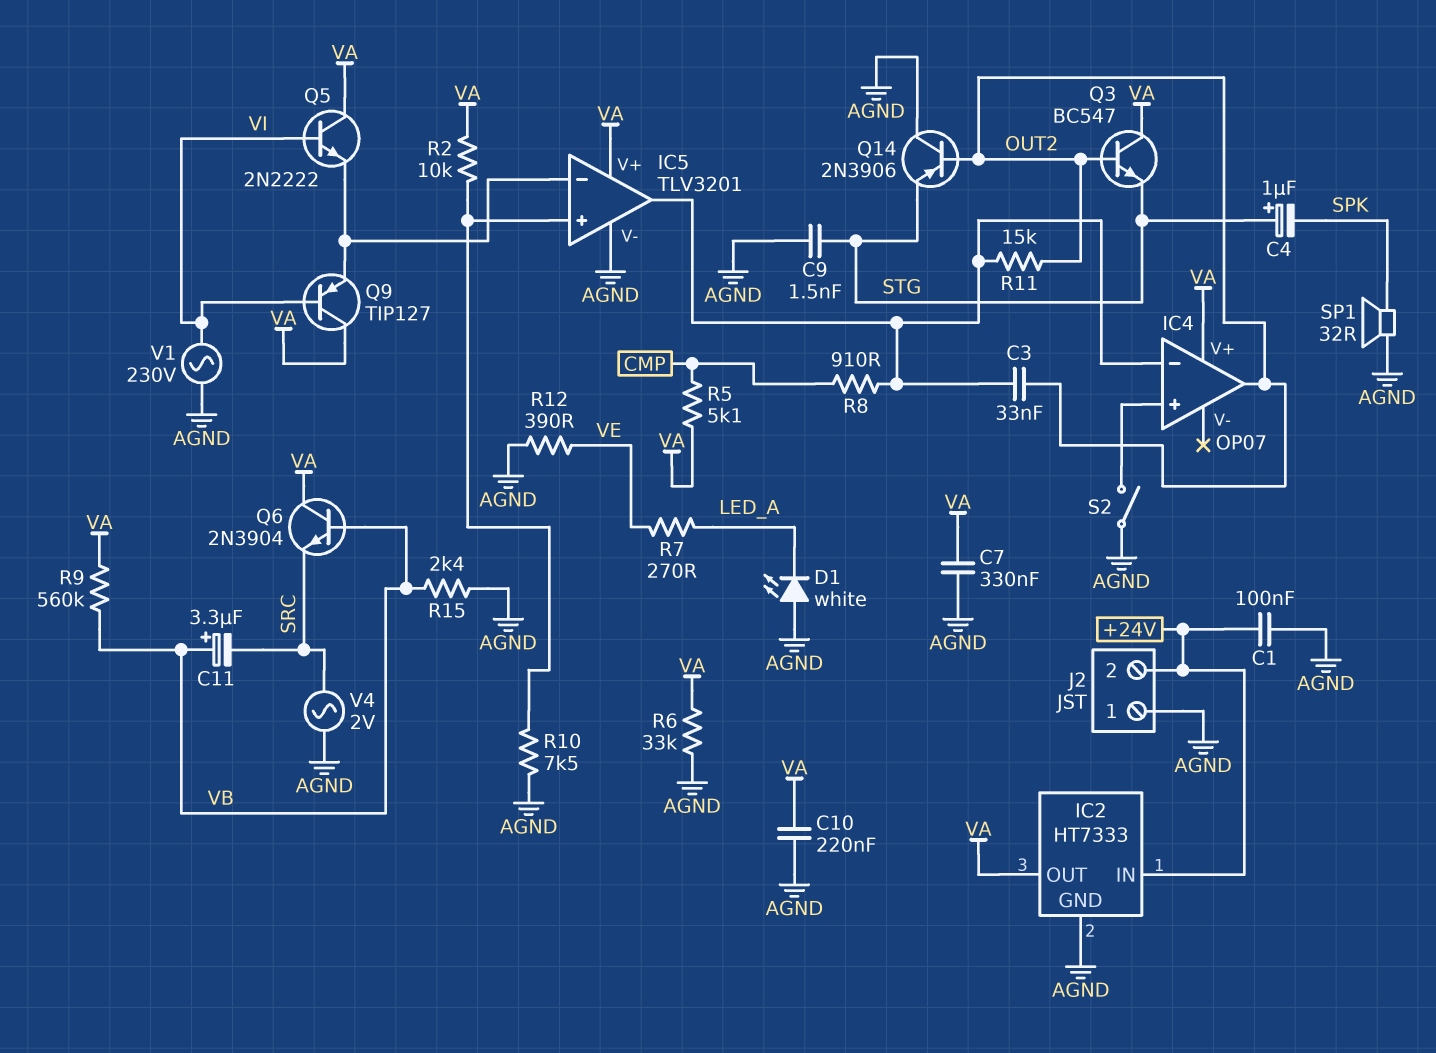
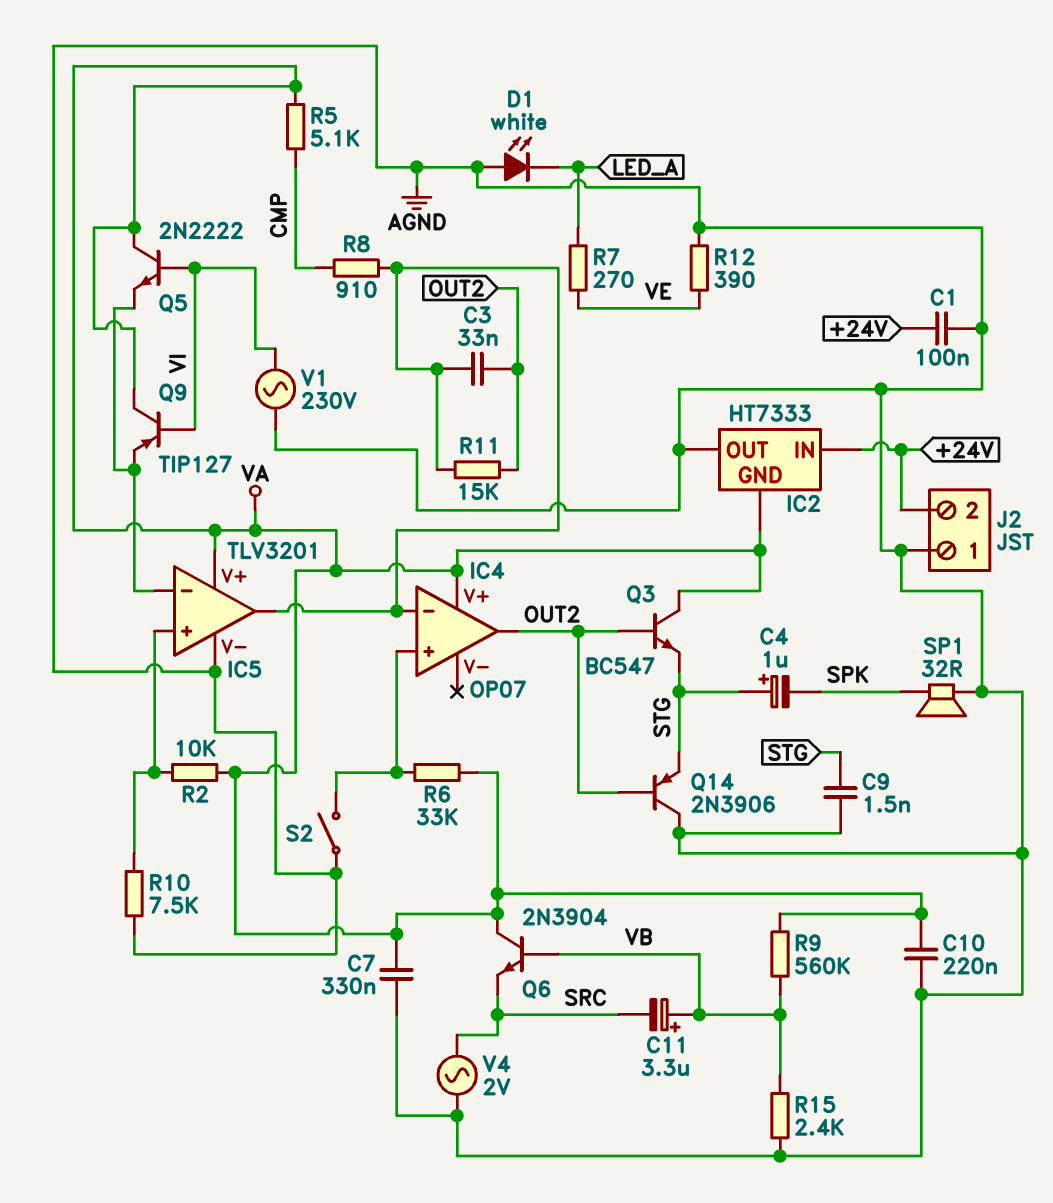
IC2 pin GND: AGND -> VA
IC2 pin OUT: VA -> AGND
R6: 33k (AGND, VA) -> 33k (IC4/in+, VA)

